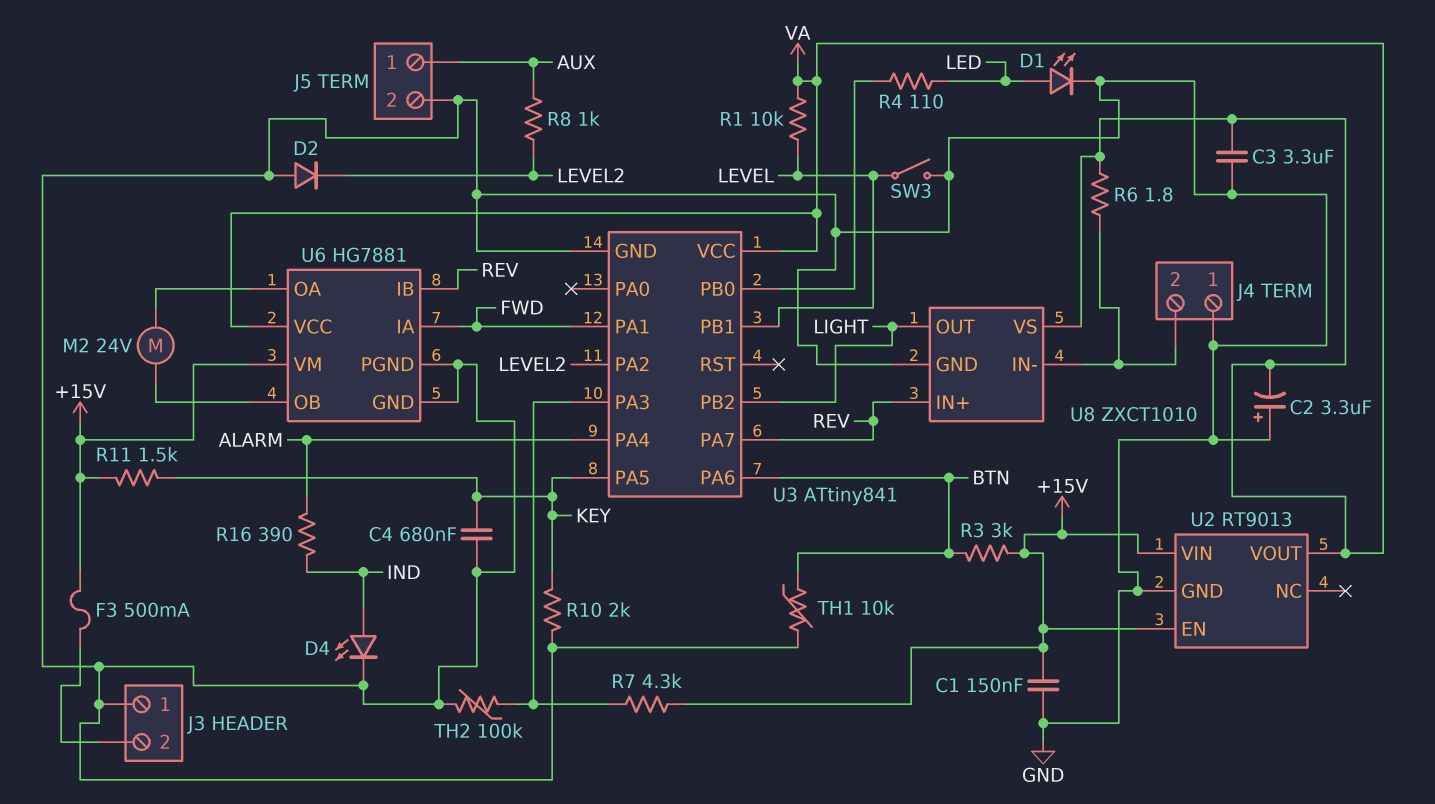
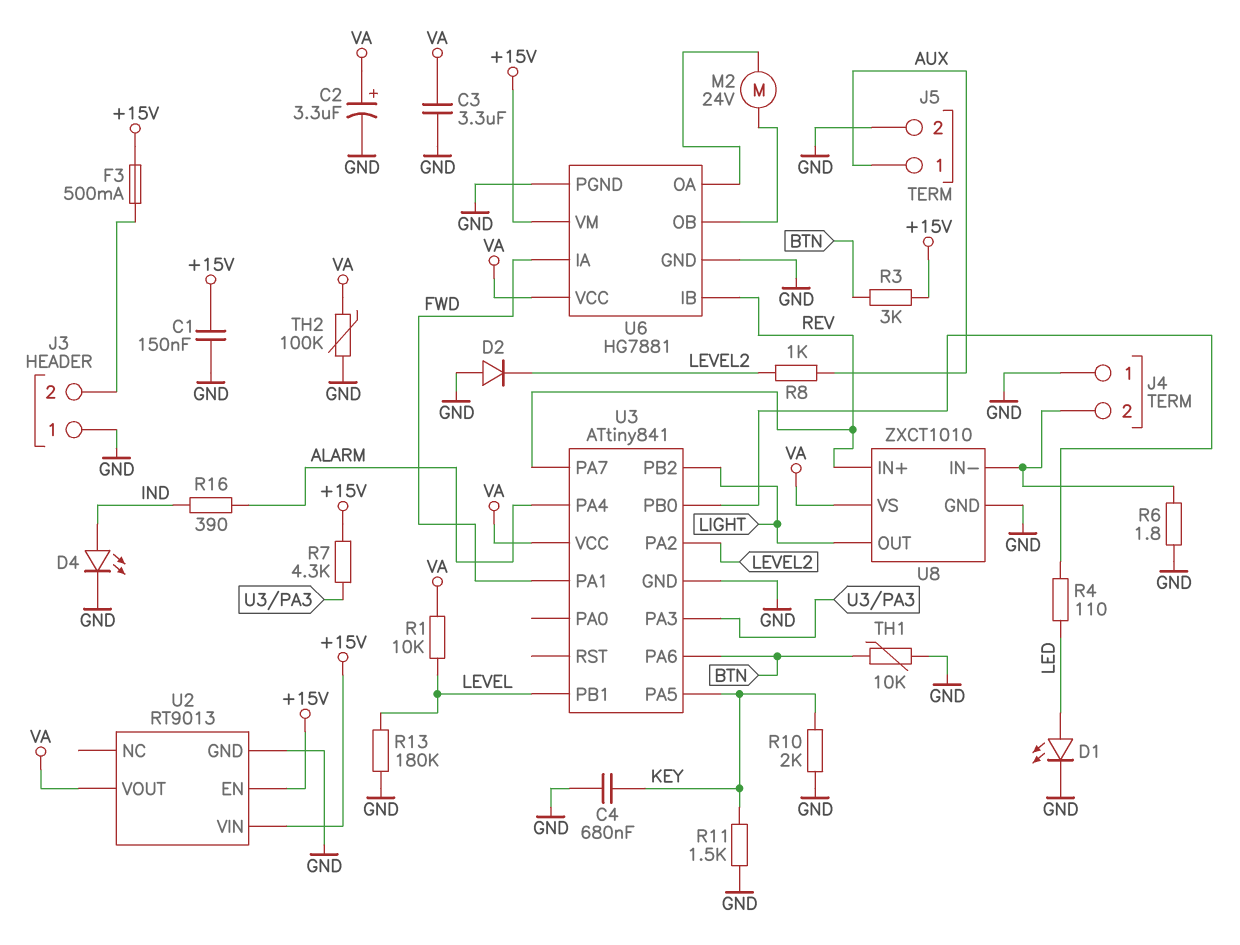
C2: 3.3uF (plus GND, minus VA) -> 3.3uF (plus VA, minus GND)
R6: 1.8 (J4/2, VA) -> 1.8 (GND, J4/2)
R11: 1.5k (+15V, KEY) -> 1.5k (GND, KEY)
R13: none -> 180k (GND, LEVEL)
SW3: switch (GND, LEVEL) -> none
TH2: 100k (GND, U3/PA3) -> 100k (GND, VA)

